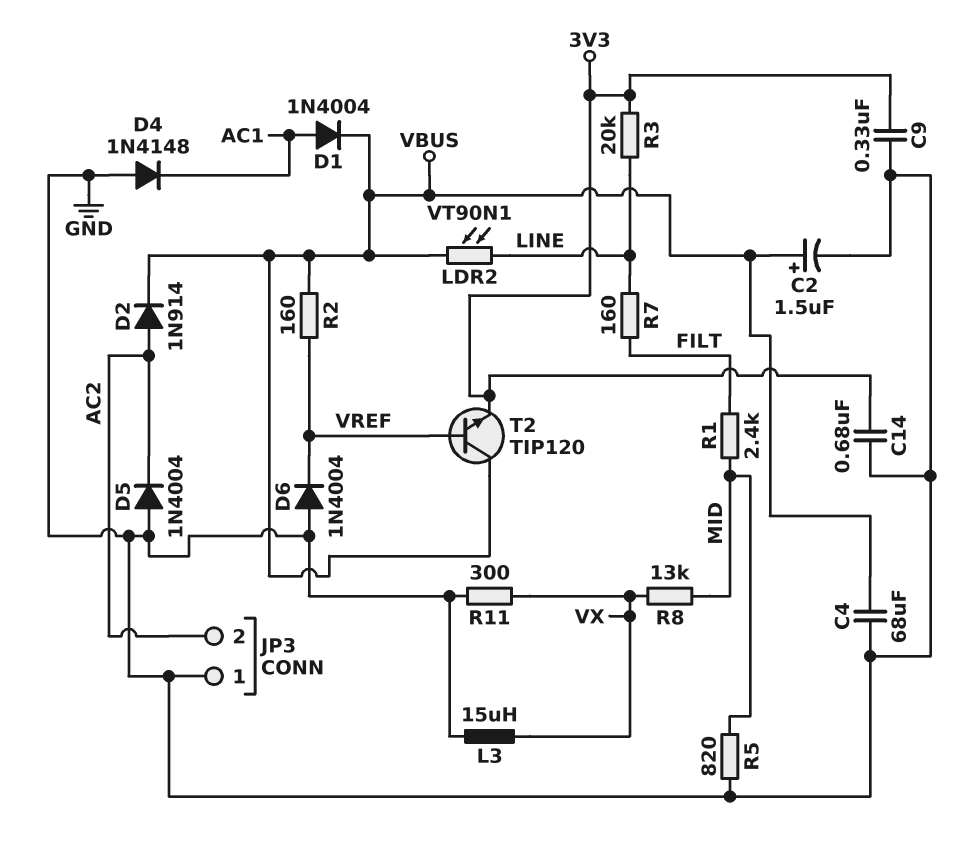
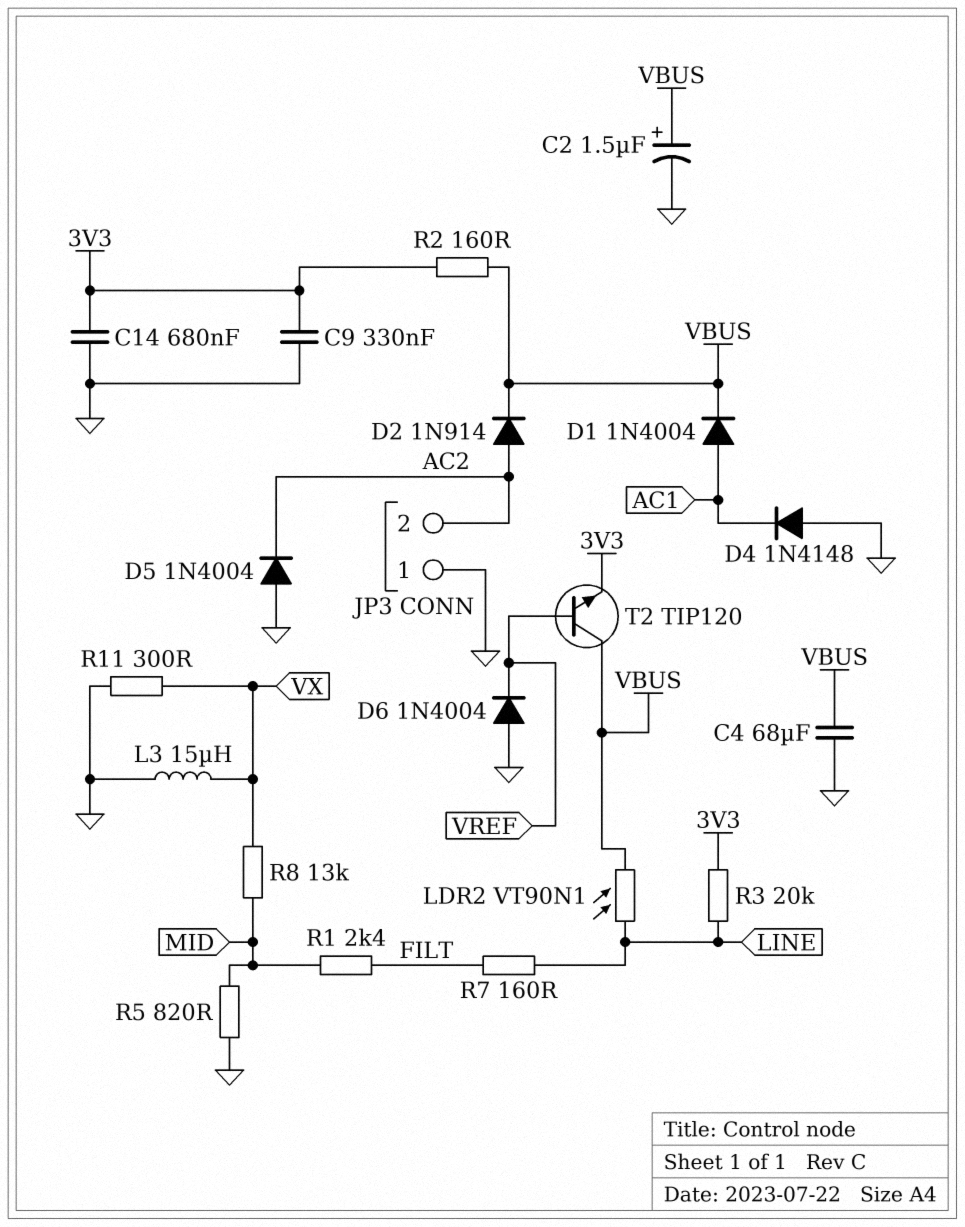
R2: 160 (VBUS, VREF) -> 160 (3V3, VBUS)

